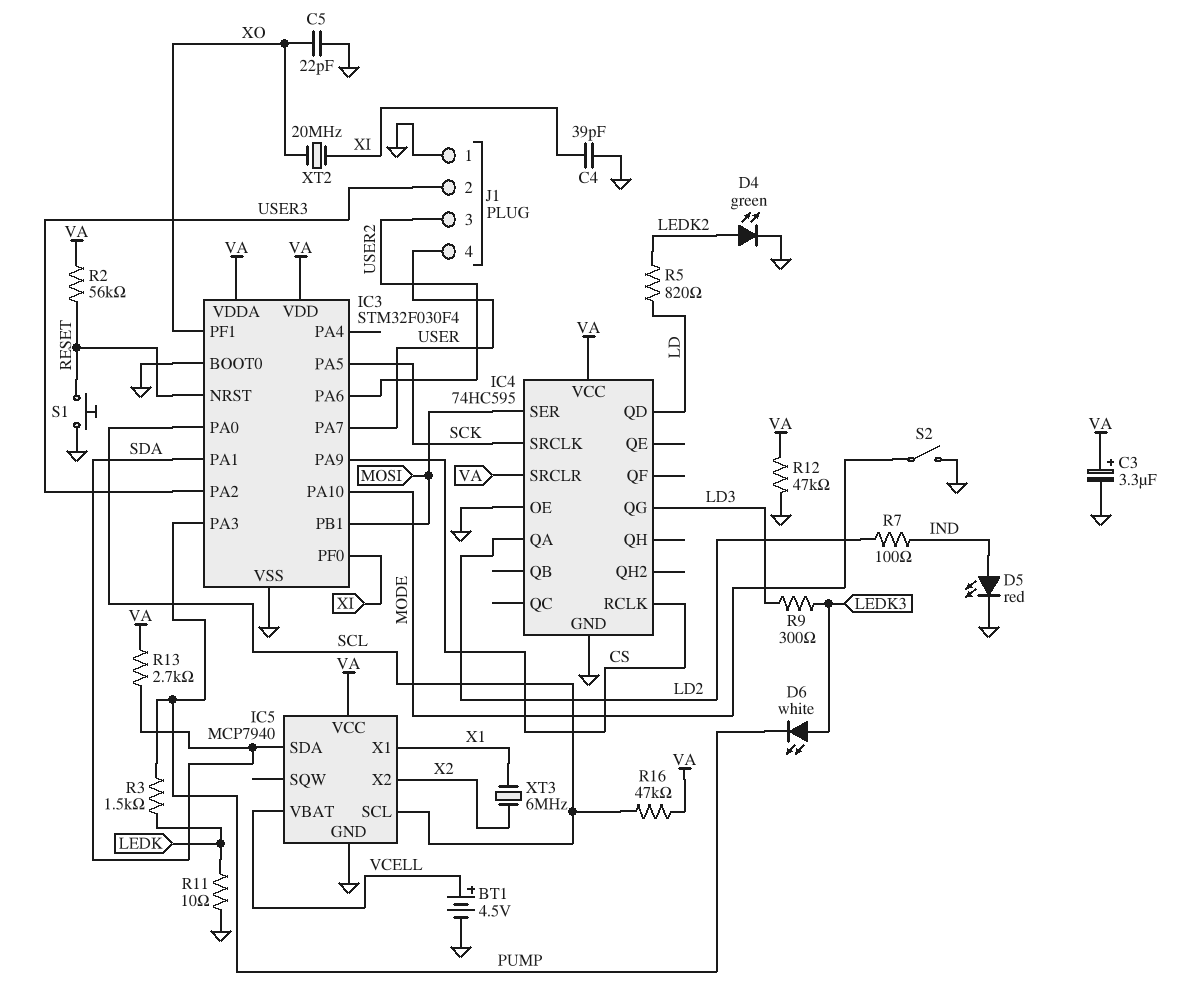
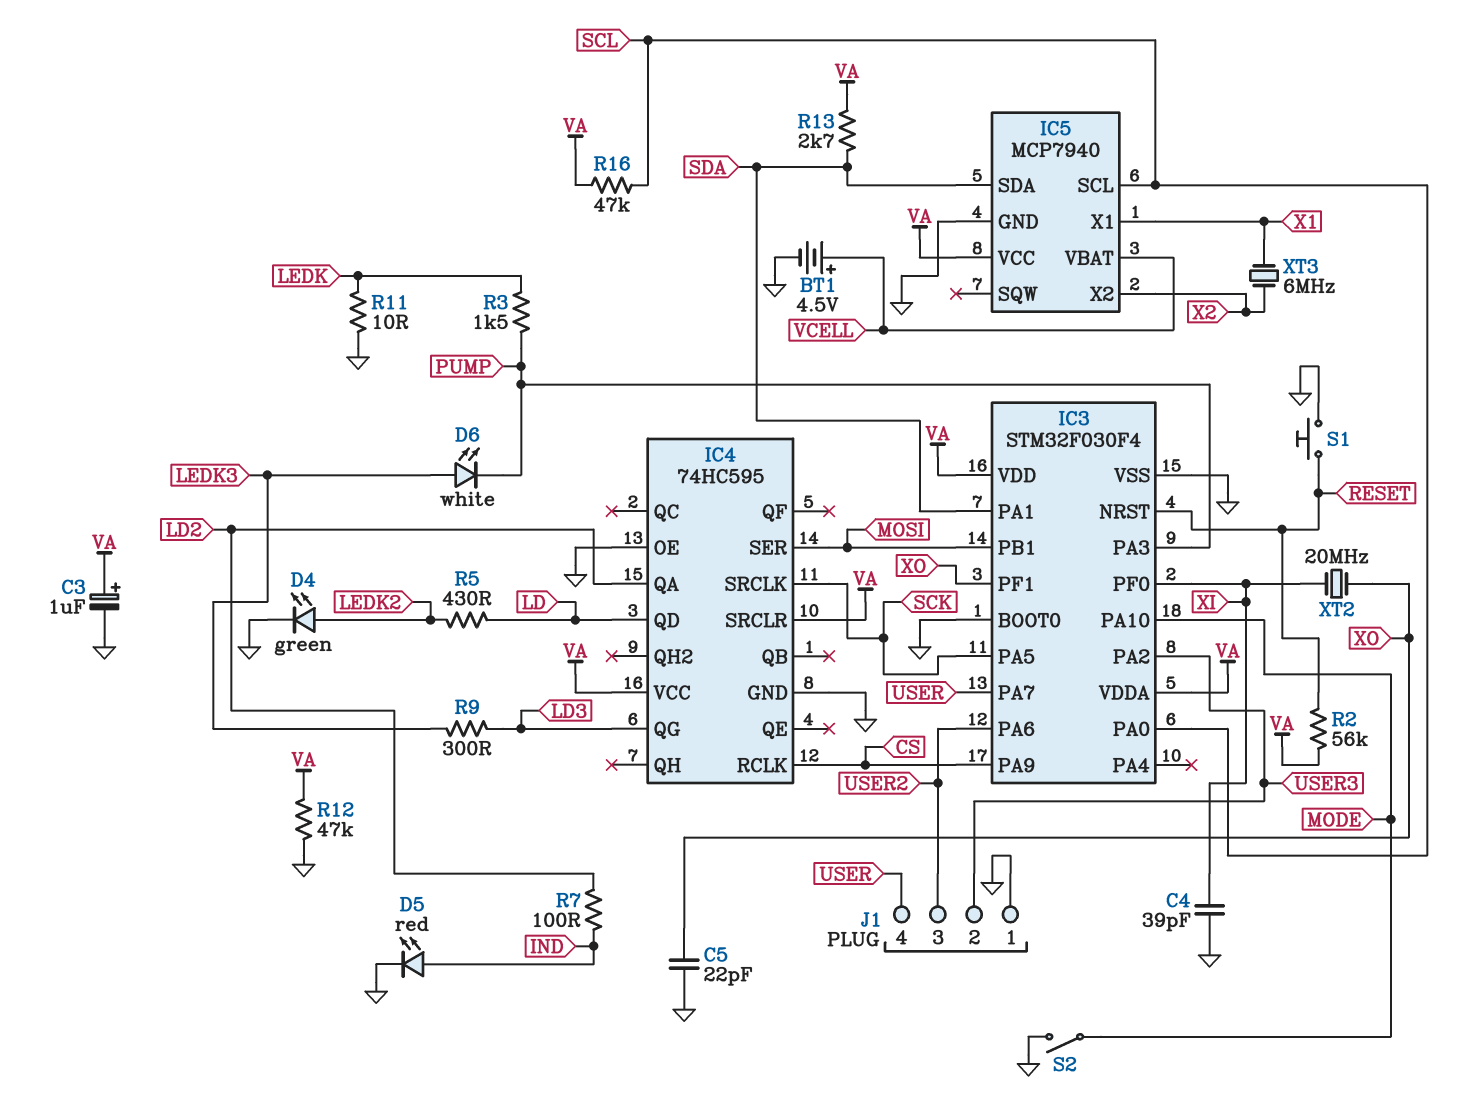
C3: 3.3uF (plus VA, minus GND) -> 1uF (plus VA, minus GND)
R5: 820 (LD, LEDK2) -> 430 (LD, LEDK2)

